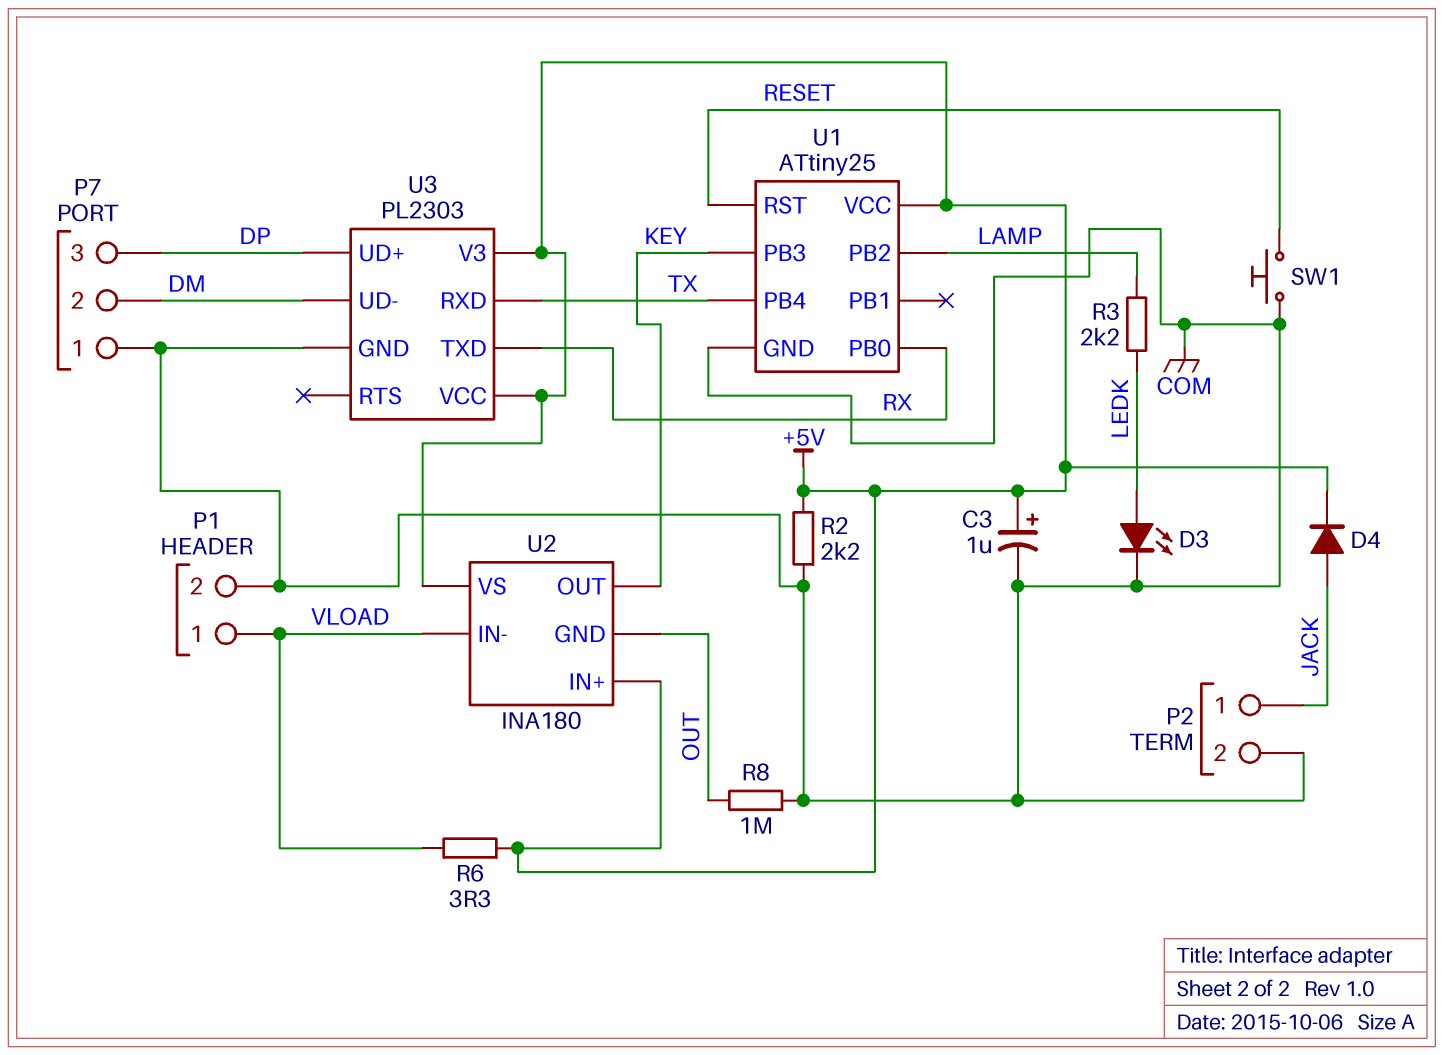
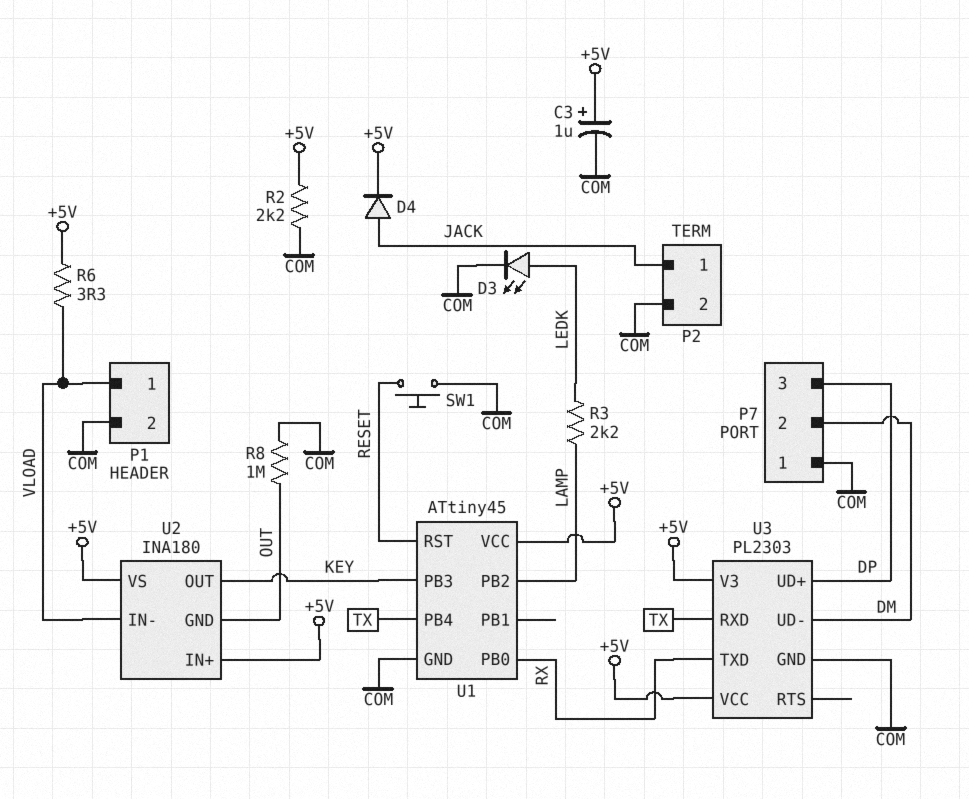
U1: ATtiny25 -> ATtiny45

